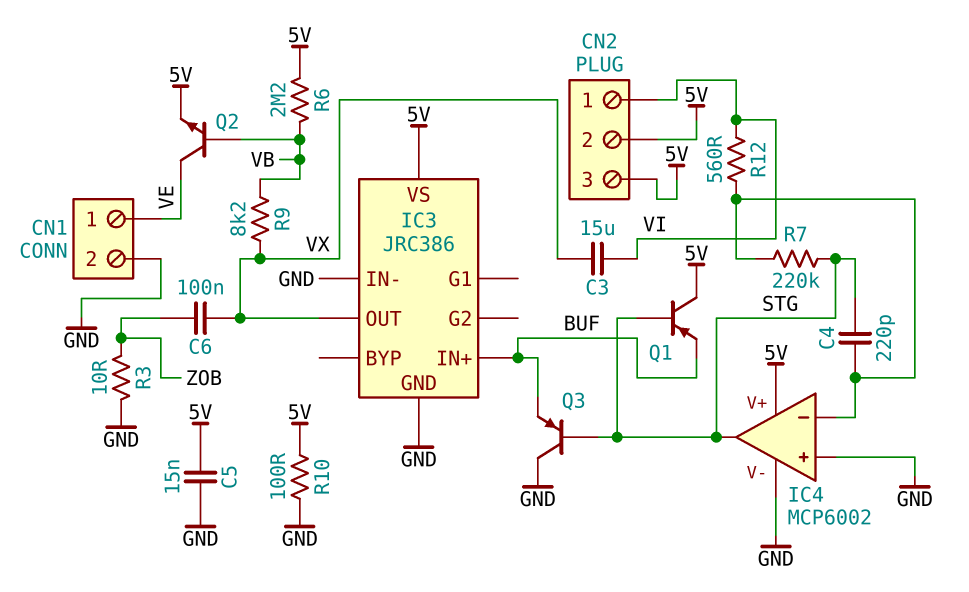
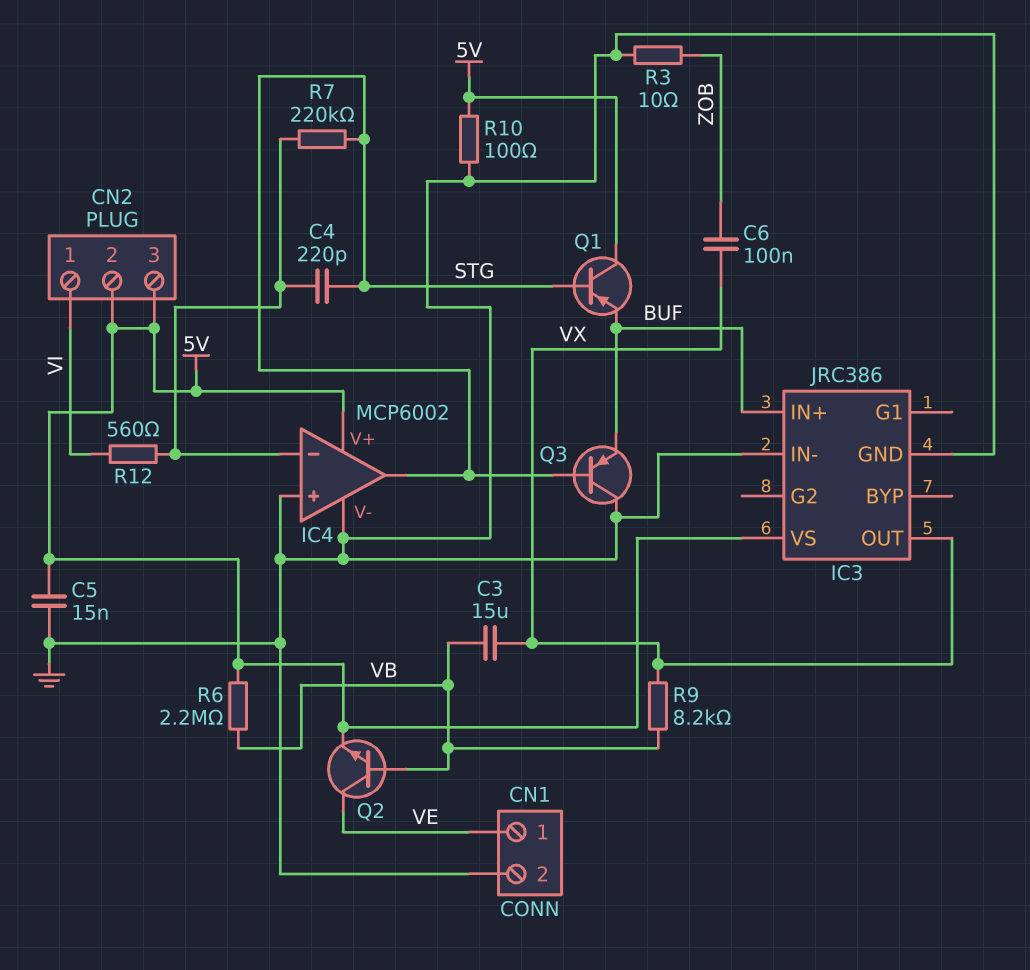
C3: 15uF (VI, VX) -> 15uF (VB, VX)

